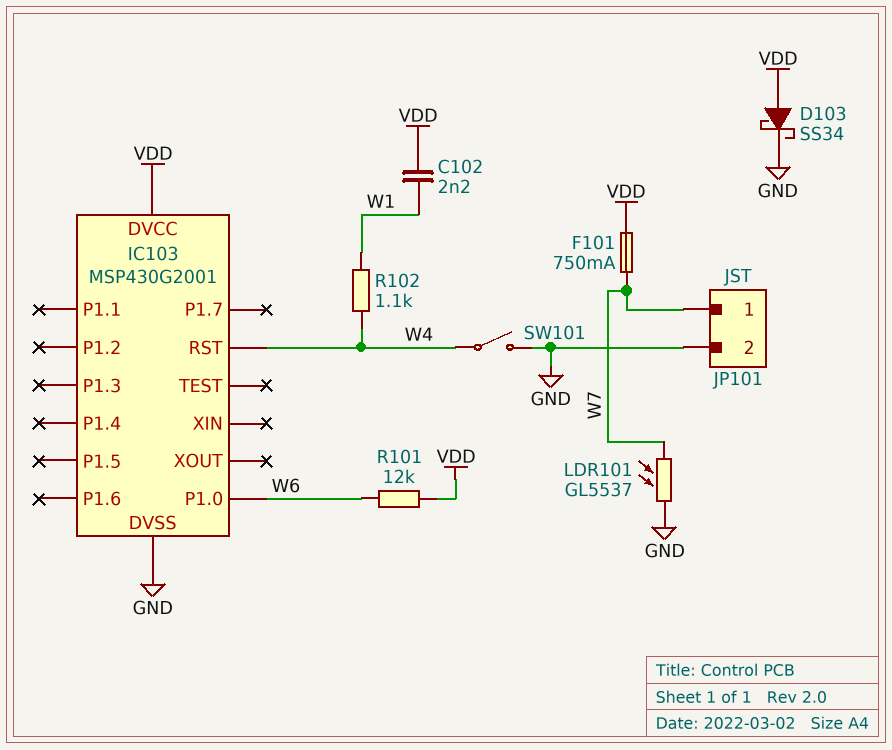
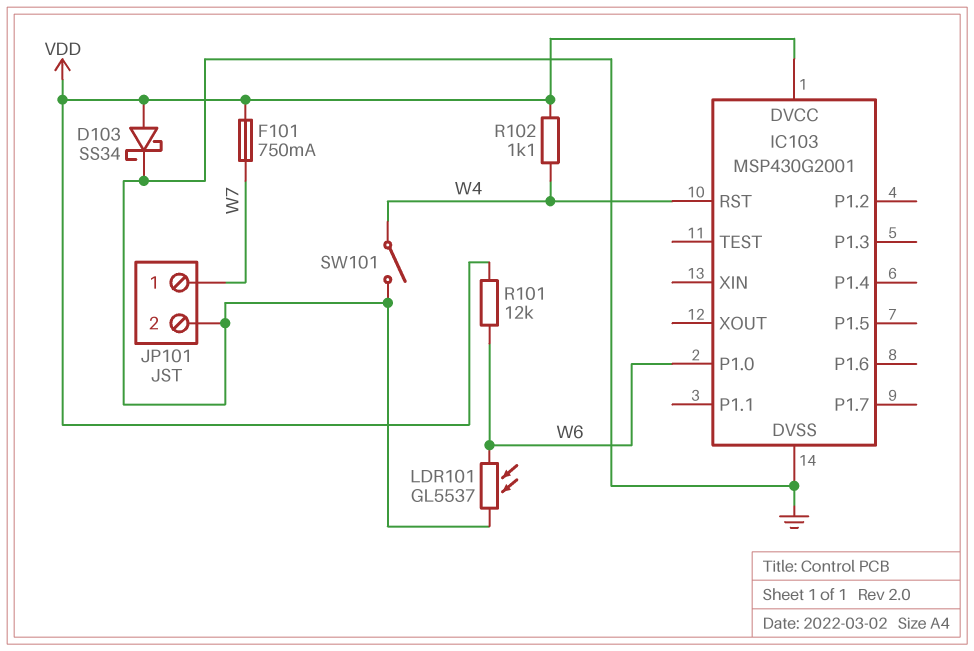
C102: 2.2nF (VDD, W1) -> none
LDR101: GL5537 (GND, W7) -> GL5537 (GND, W6)
R102: 1.1k (W1, W4) -> 1.1k (VDD, W4)

